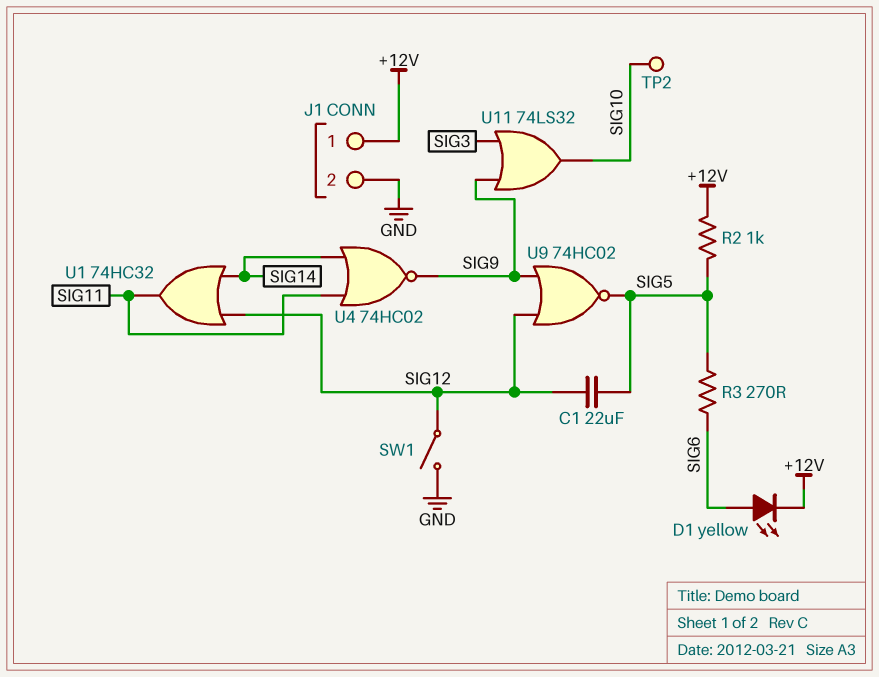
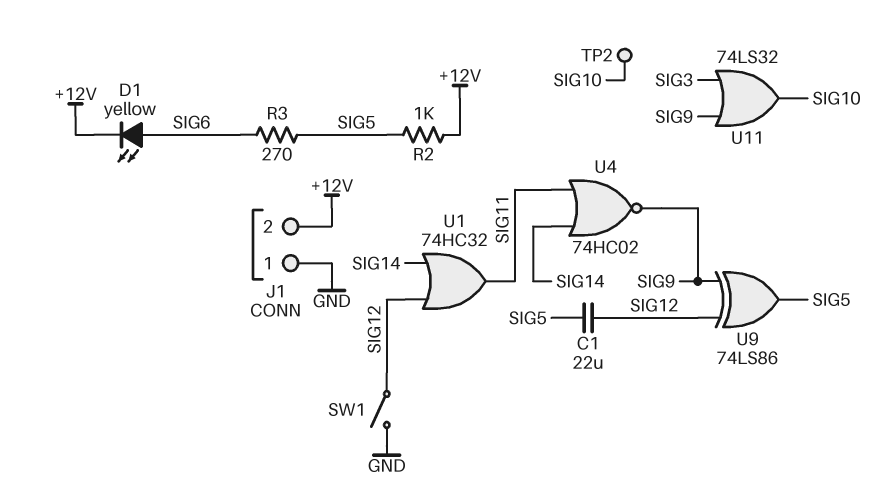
J1 pin 1: +12V -> GND
J1 pin 2: GND -> +12V
U9: NOR 74HC02 (in SIG9, in SIG12, out SIG5) -> XOR 74LS86 (in SIG9, in SIG12, out SIG5)

